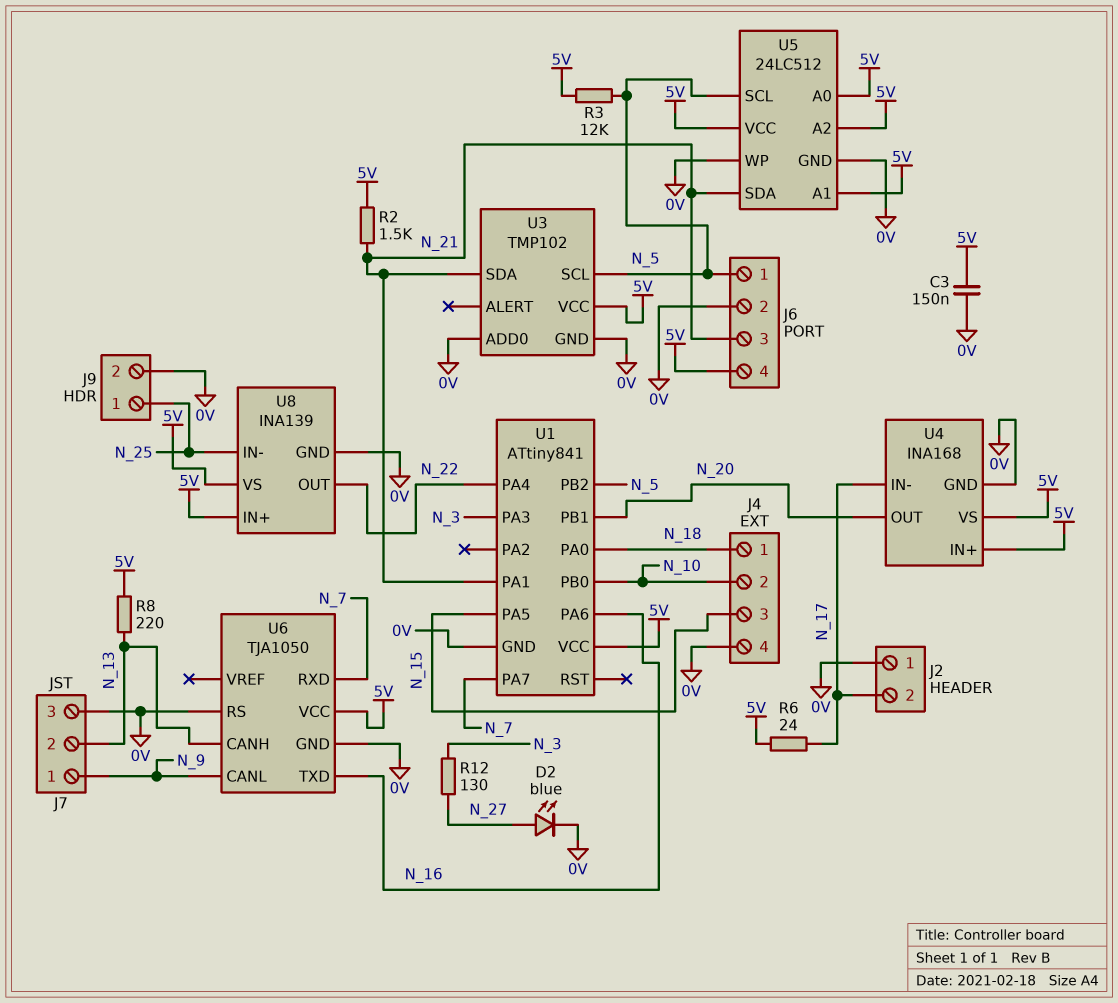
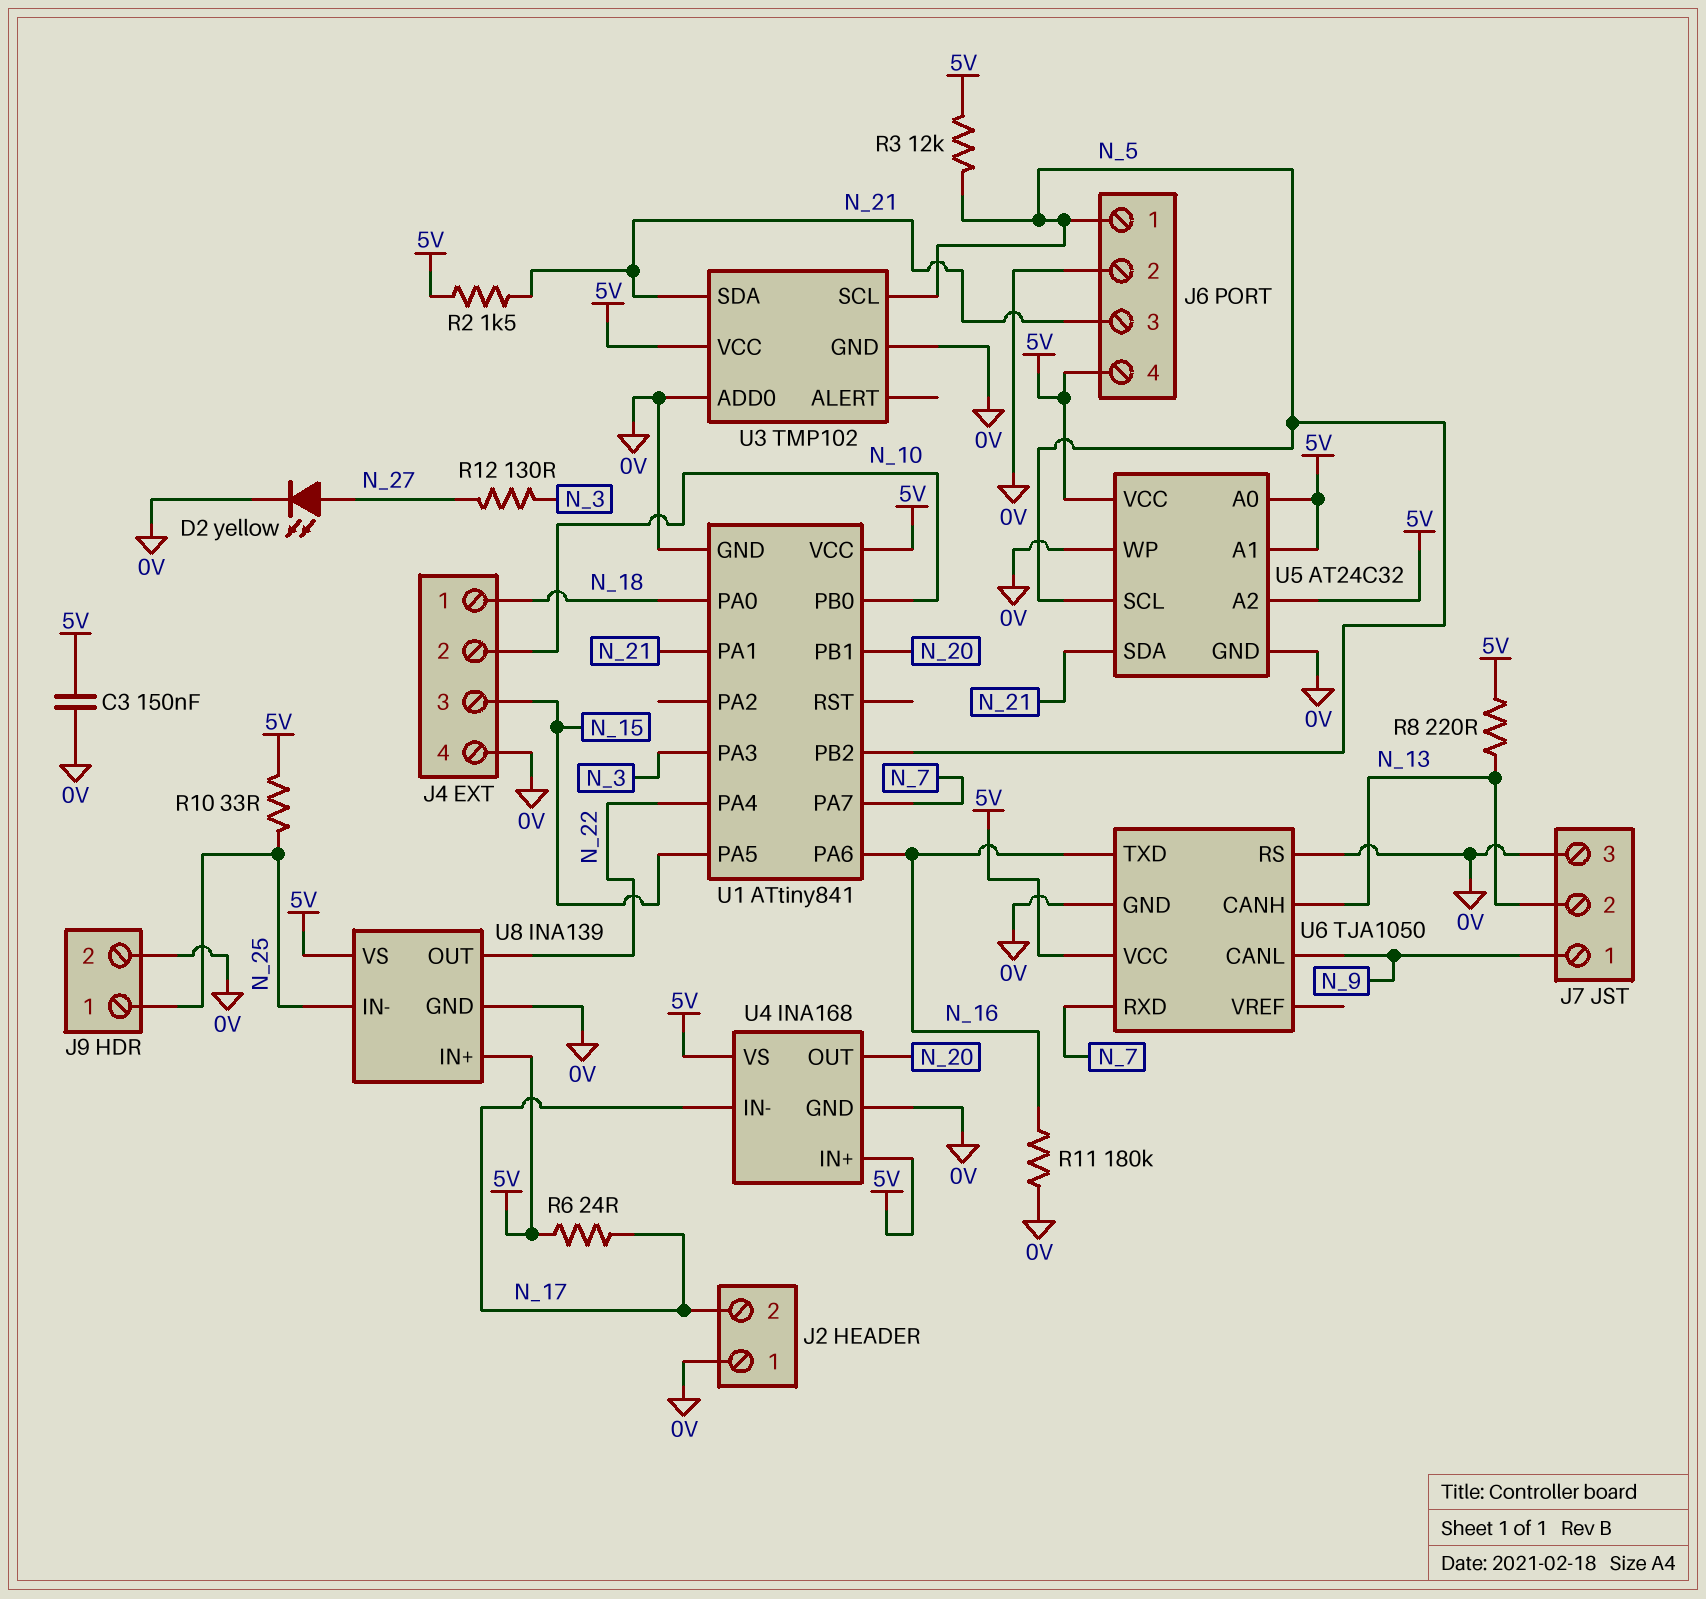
D2: LED blue (A N_27, K 0V) -> LED yellow (A N_27, K 0V)
R10: none -> 33 (5V, N_25)
R11: none -> 180k (0V, N_16)
U5: 24LC512 -> AT24C32

